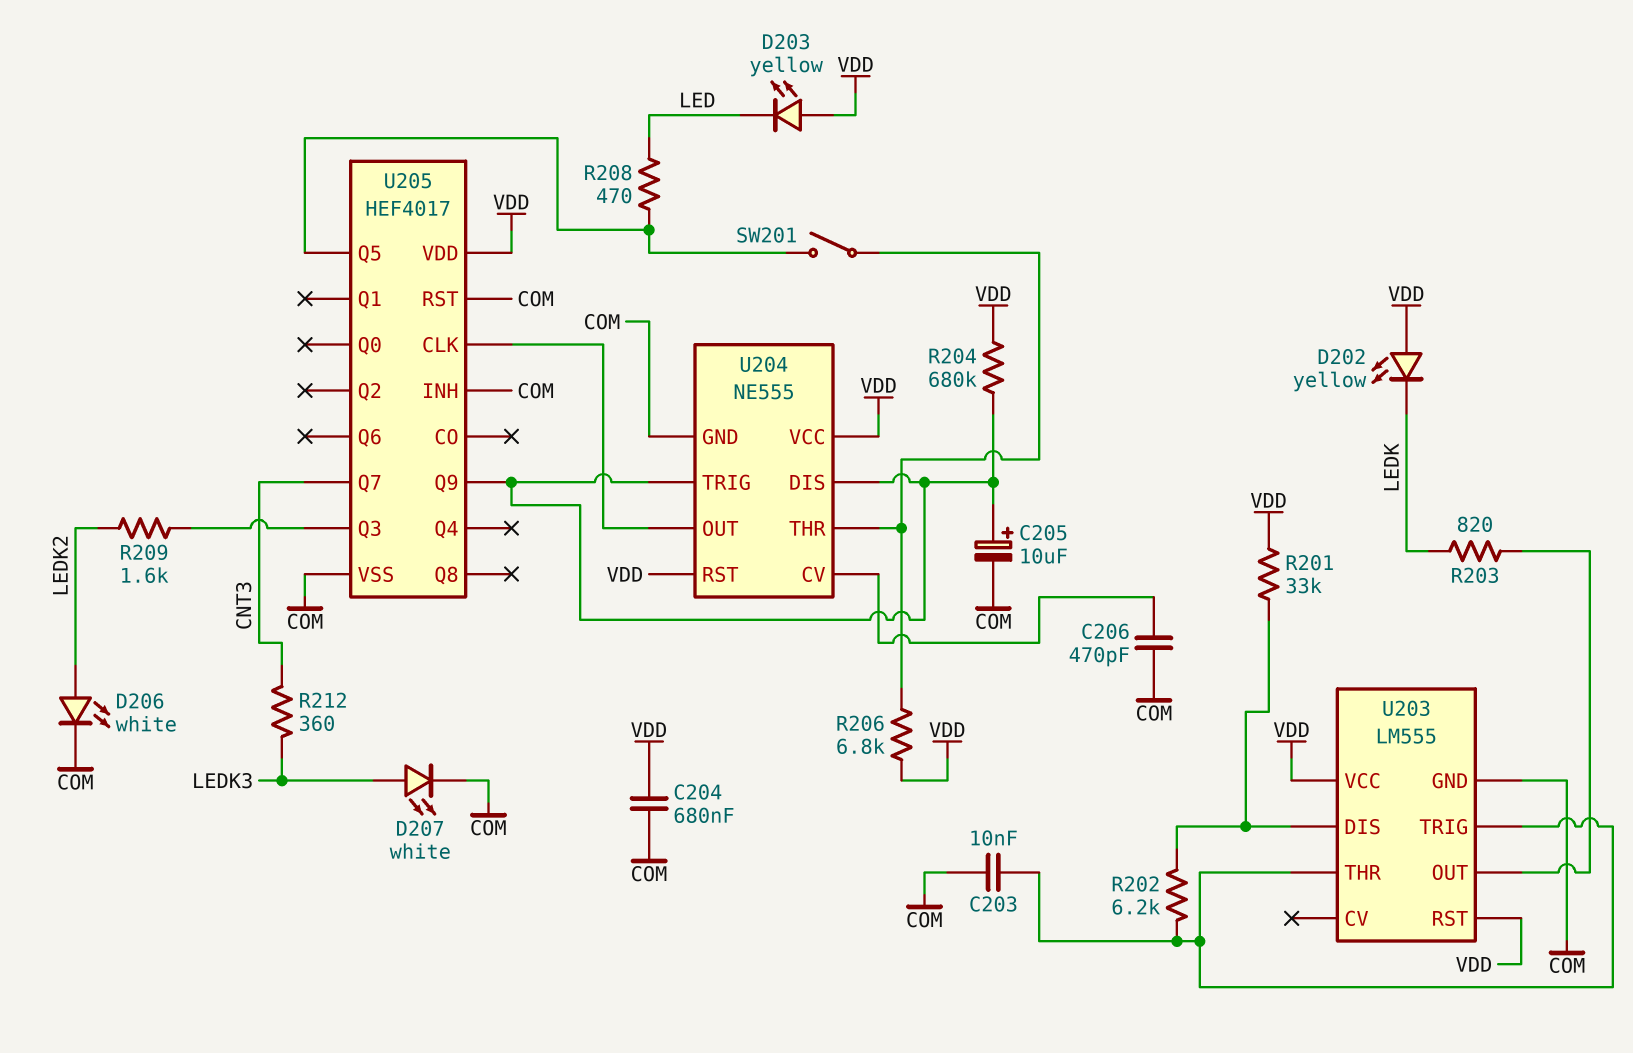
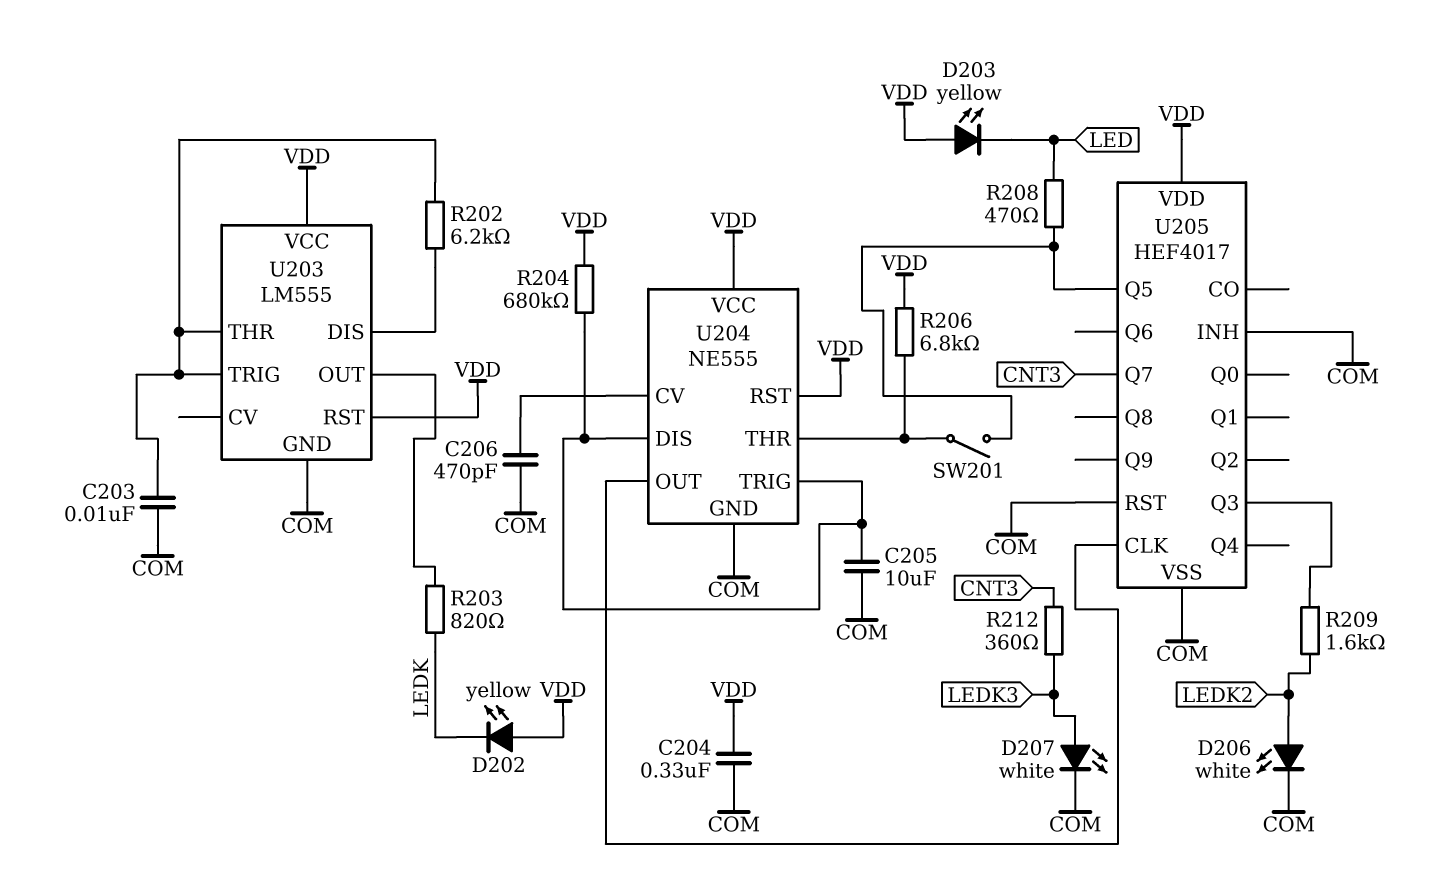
C204: 680nF (COM, VDD) -> 330nF (COM, VDD)
C205: 10uF (plus U204/DIS, minus COM) -> 10uF (COM, U204/DIS)
R201: 33k (U203/DIS, VDD) -> none
U205 pin Q9: U204/DIS -> none

